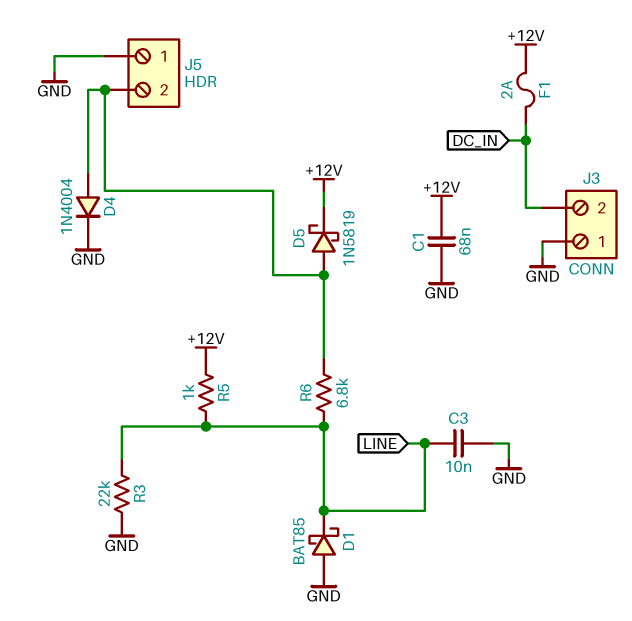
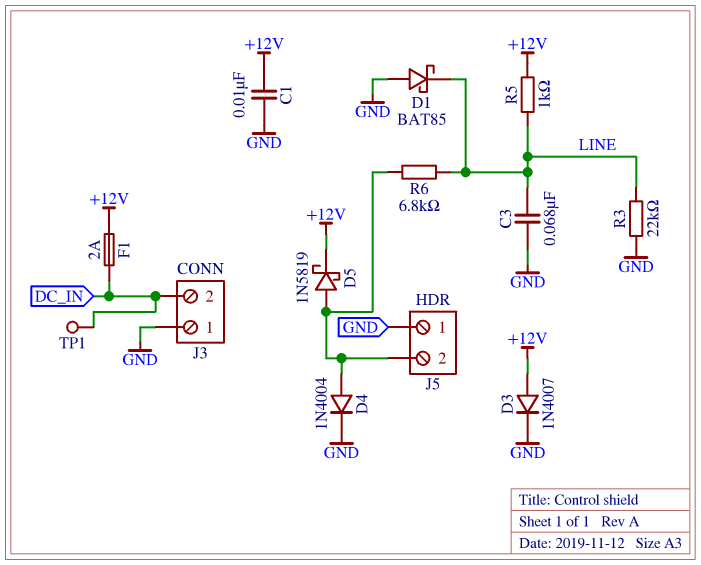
C1: 68nF (+12V, GND) -> 10nF (+12V, GND)
C3: 10nF (GND, LINE) -> 68nF (GND, LINE)
D3: none -> diode 1N4007 (A +12V, K GND)
TP1: none -> test point (DC_IN)

